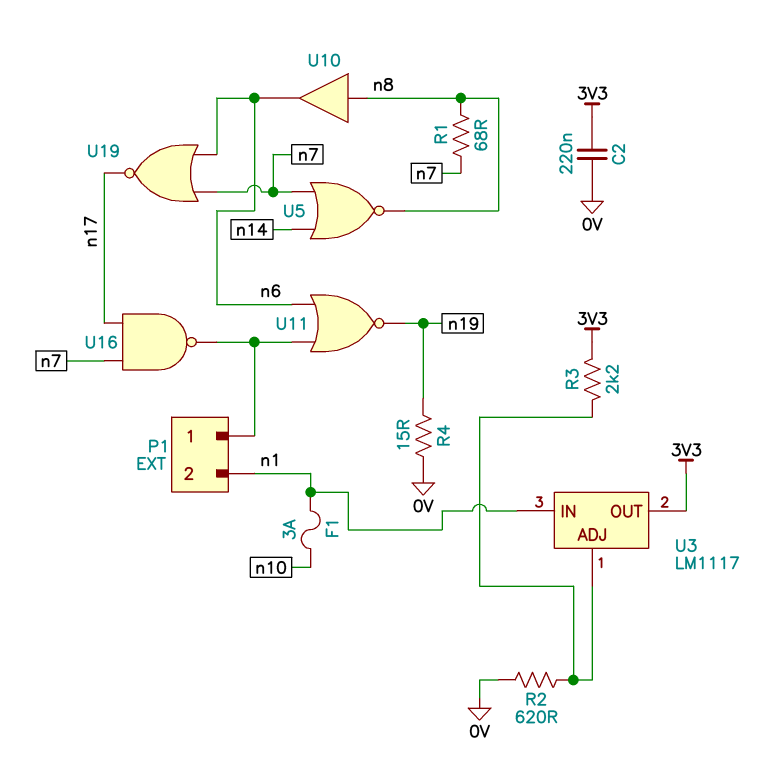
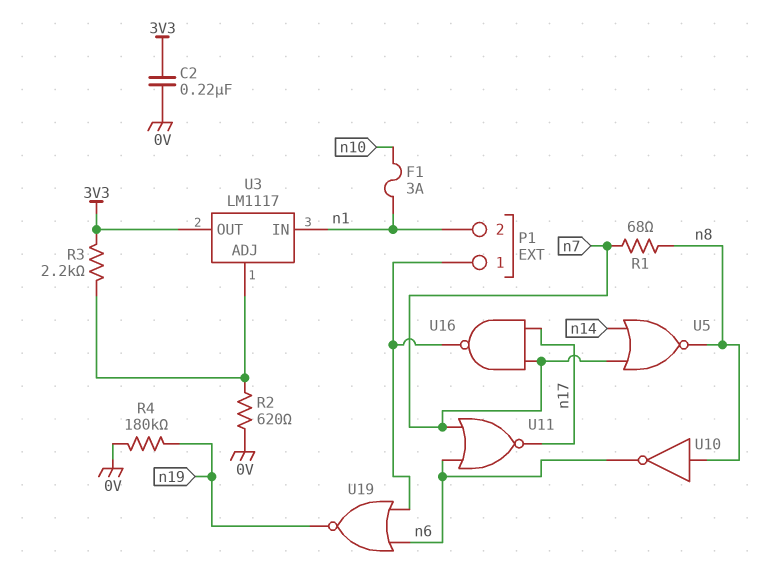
R4: 15 (0V, n19) -> 180k (0V, n19)
U10: buffer (in n8, out n6) -> NOT (in n8, out n6)
U11: NOR (in P1/1, in n6, out n19) -> NOR (in n6, in n7, out n17)
U19: NOR (in n6, in n7, out n17) -> NOR (in P1/1, in n6, out n19)

